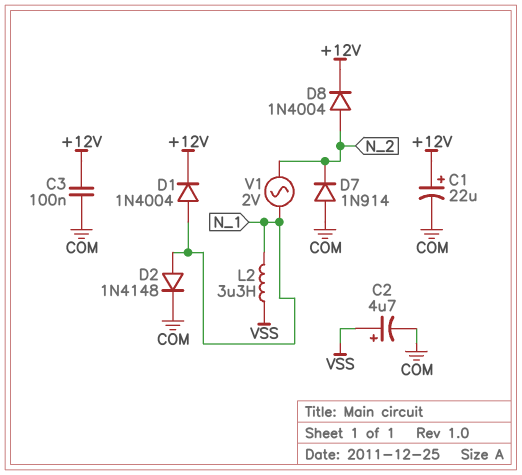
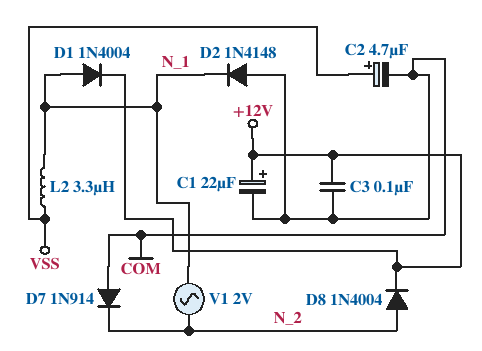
D2: diode 1N4148 (A N_1, K COM) -> diode 1N4148 (A COM, K N_1)

